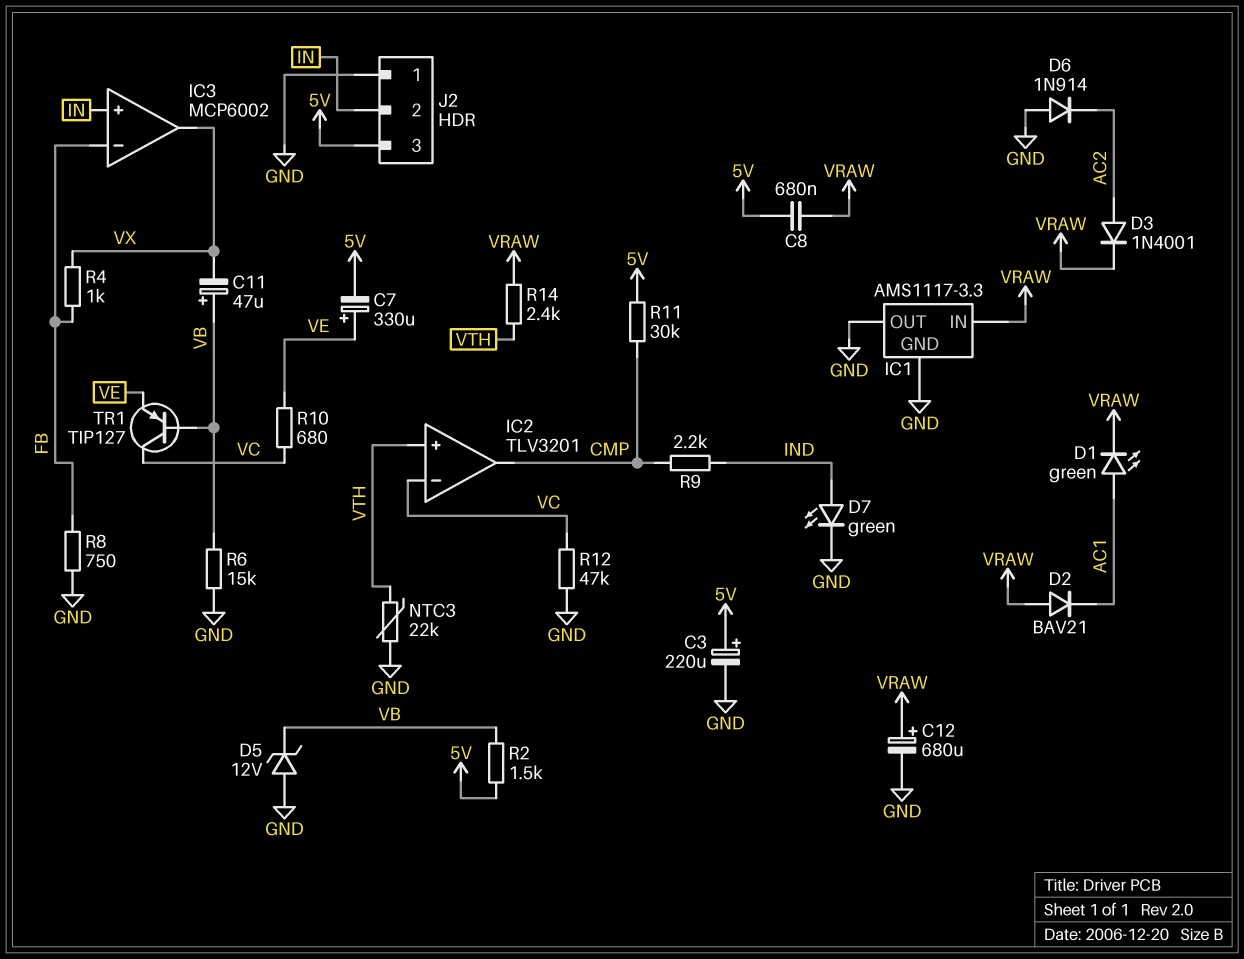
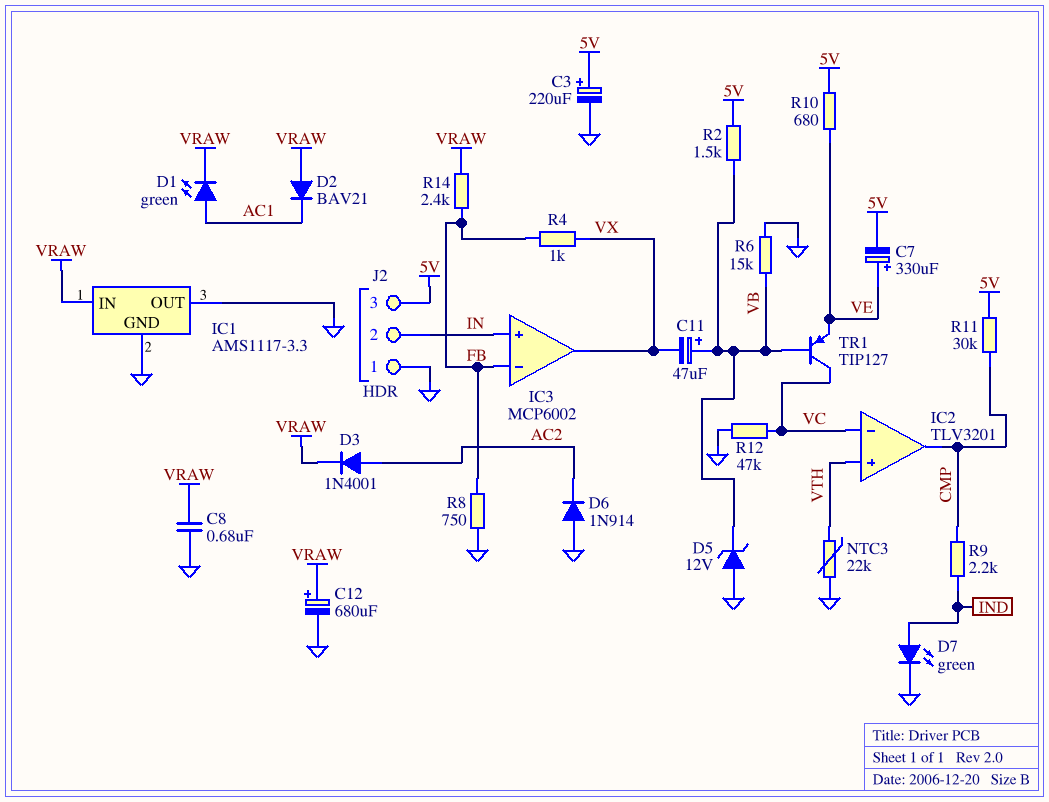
C8: 680nF (5V, VRAW) -> 680nF (GND, VRAW)
R10: 680 (VC, VE) -> 680 (5V, VE)
R14: 2.4k (VRAW, VTH) -> 2.4k (FB, VRAW)

